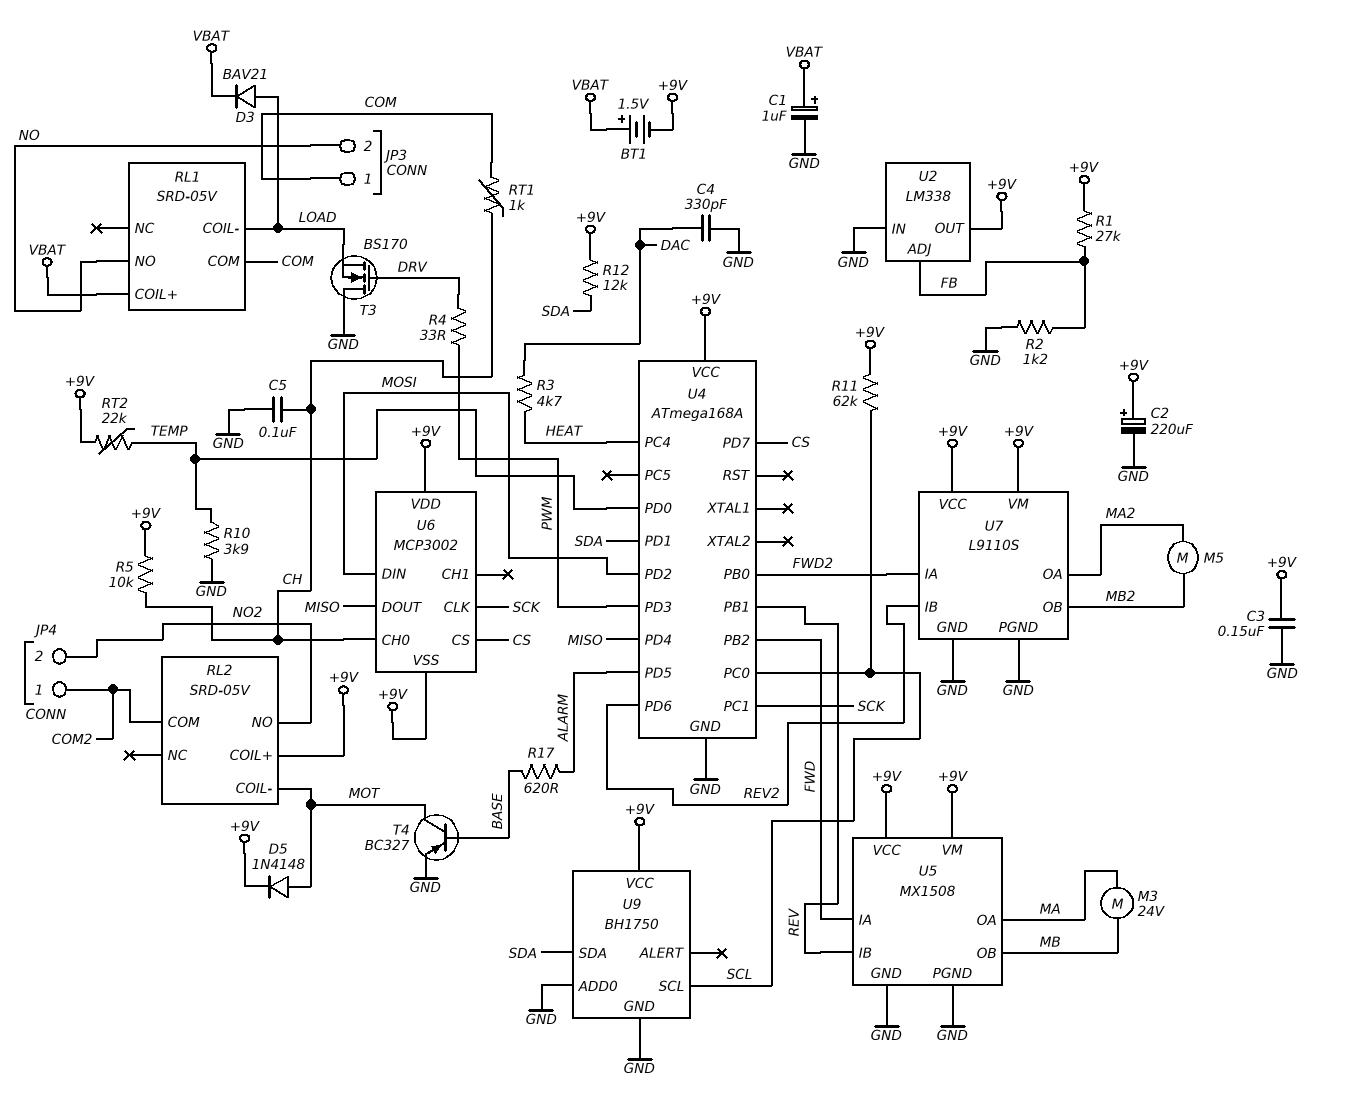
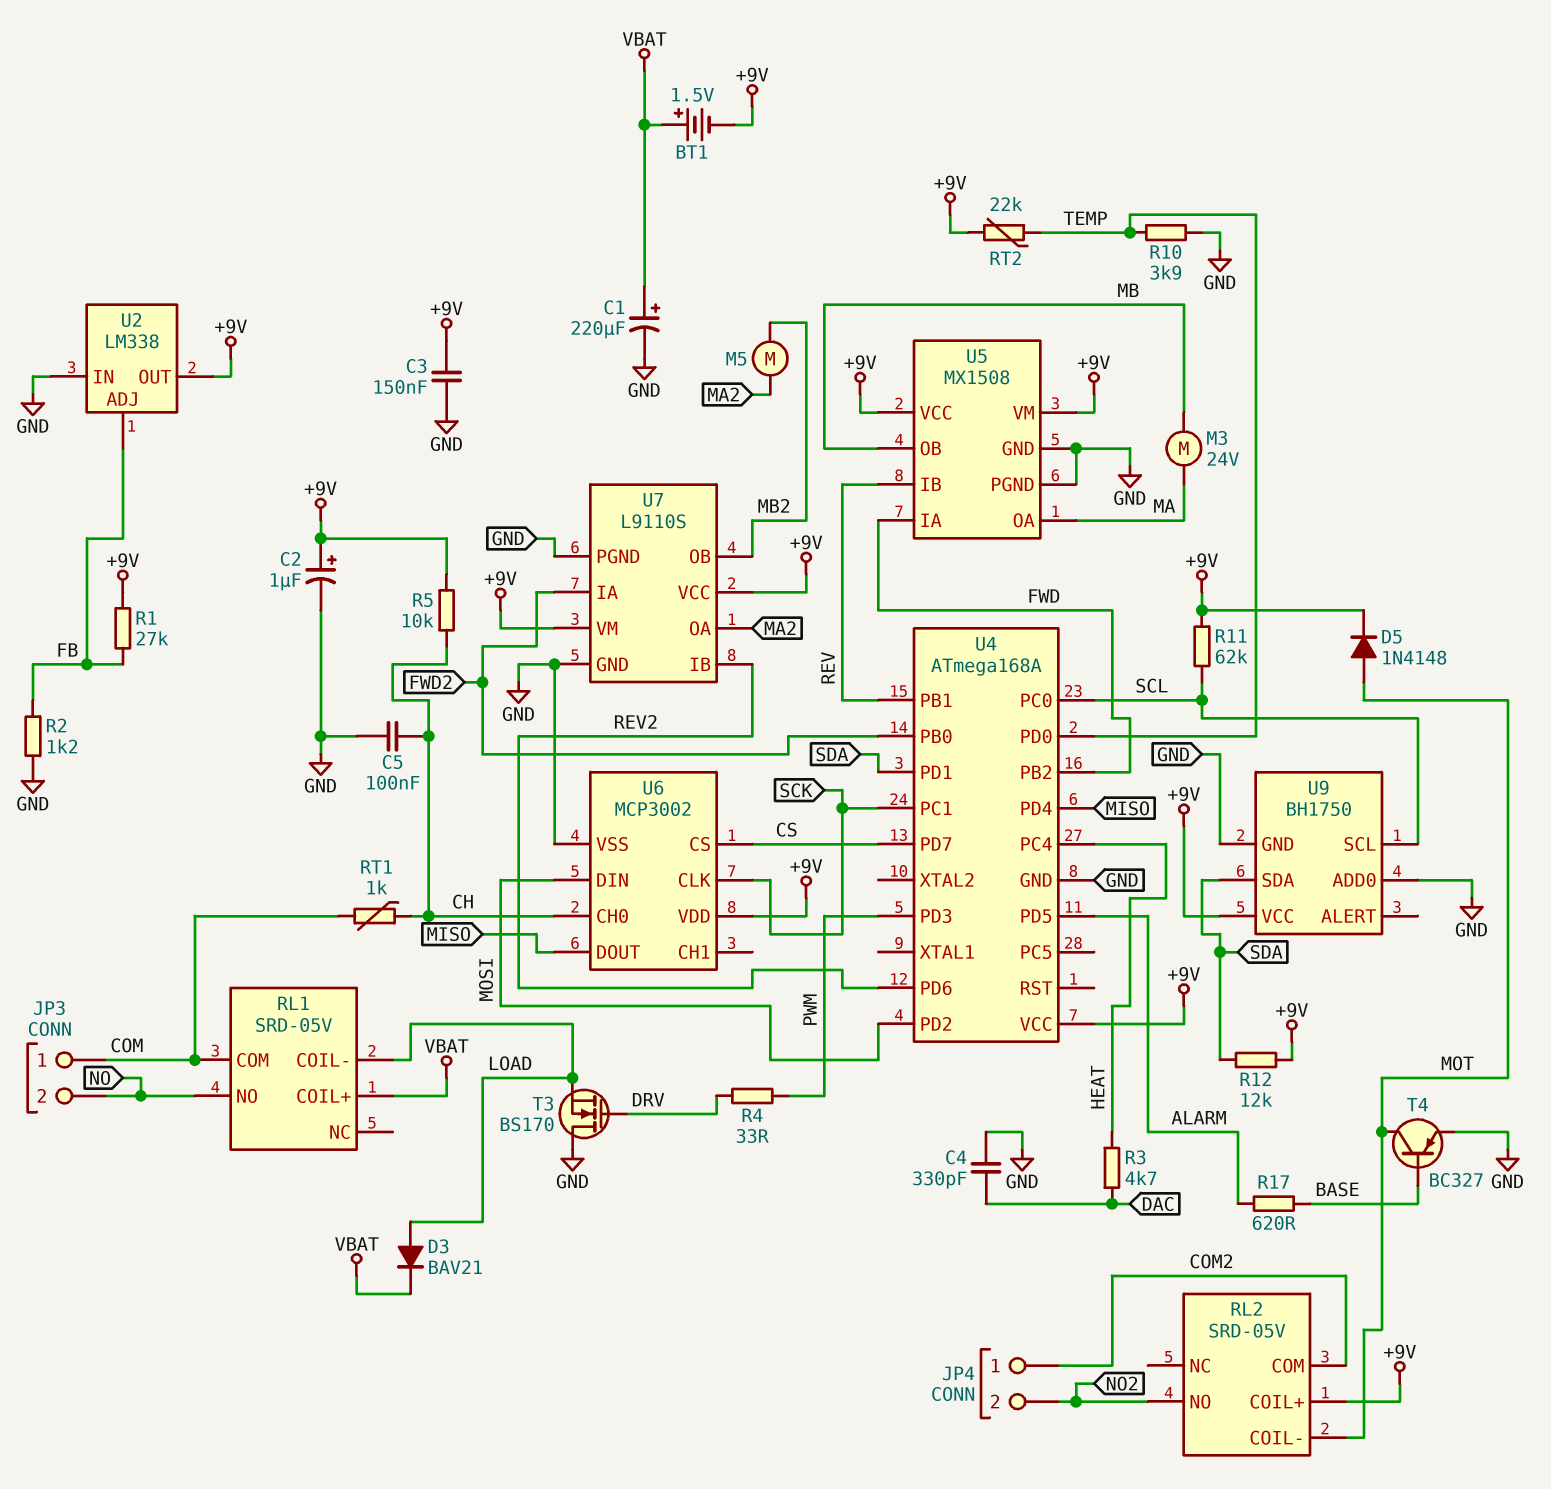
C1: 1uF (plus VBAT, minus GND) -> 220uF (plus VBAT, minus GND)
C2: 220uF (plus +9V, minus GND) -> 1uF (plus +9V, minus GND)
U6 pin VSS: +9V -> GND

